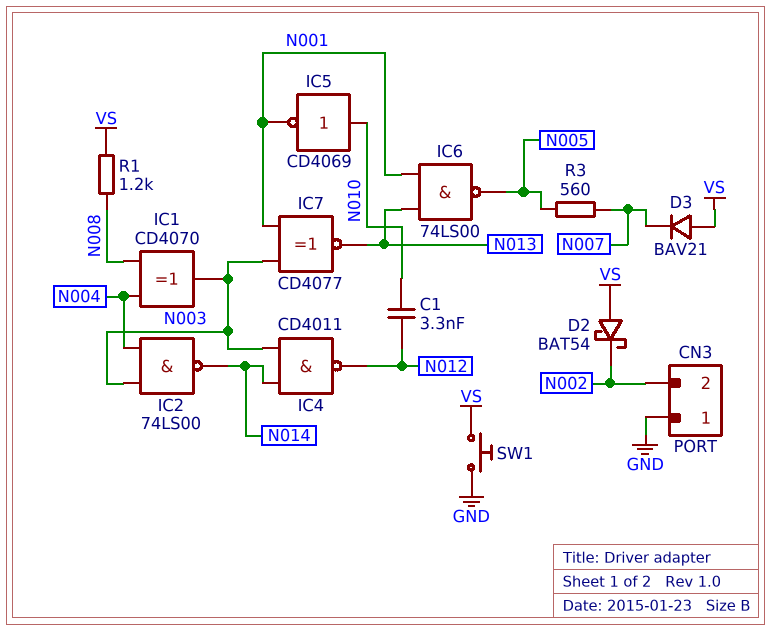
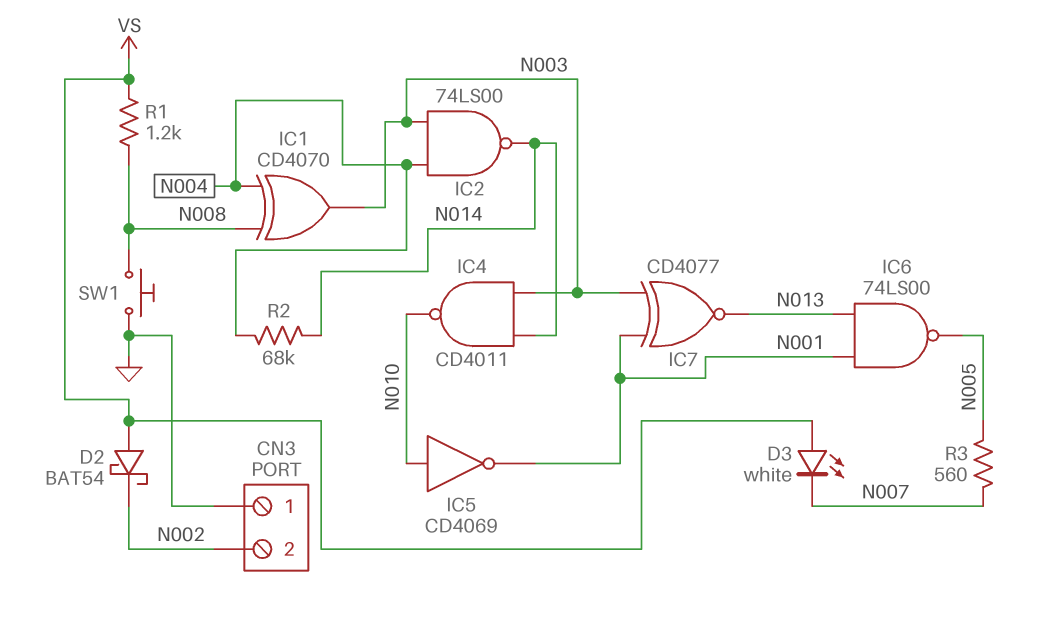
C1: 3.3nF (N010, N012) -> none
D3: diode BAV21 (A VS, K N007) -> LED white (A VS, K N007)
IC4: NAND CD4011 (in N003, in N014, out N012) -> NAND CD4011 (in N003, in N014, out N010)
R2: none -> 68k (N004, N014)
SW1: button (GND, VS) -> button (GND, N008)

